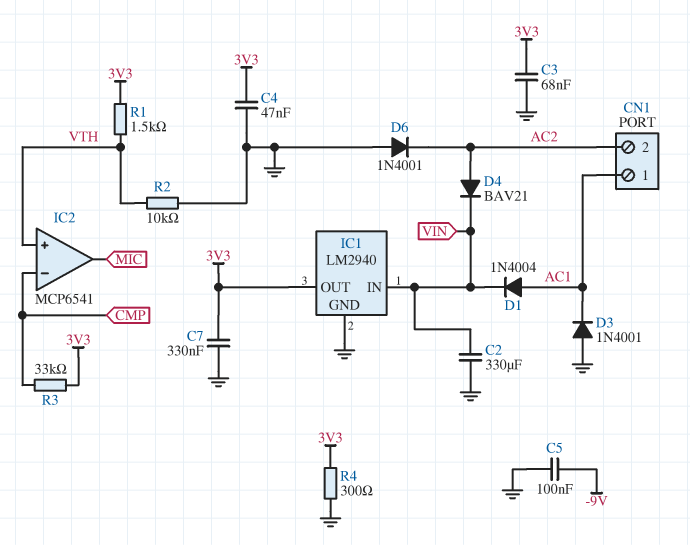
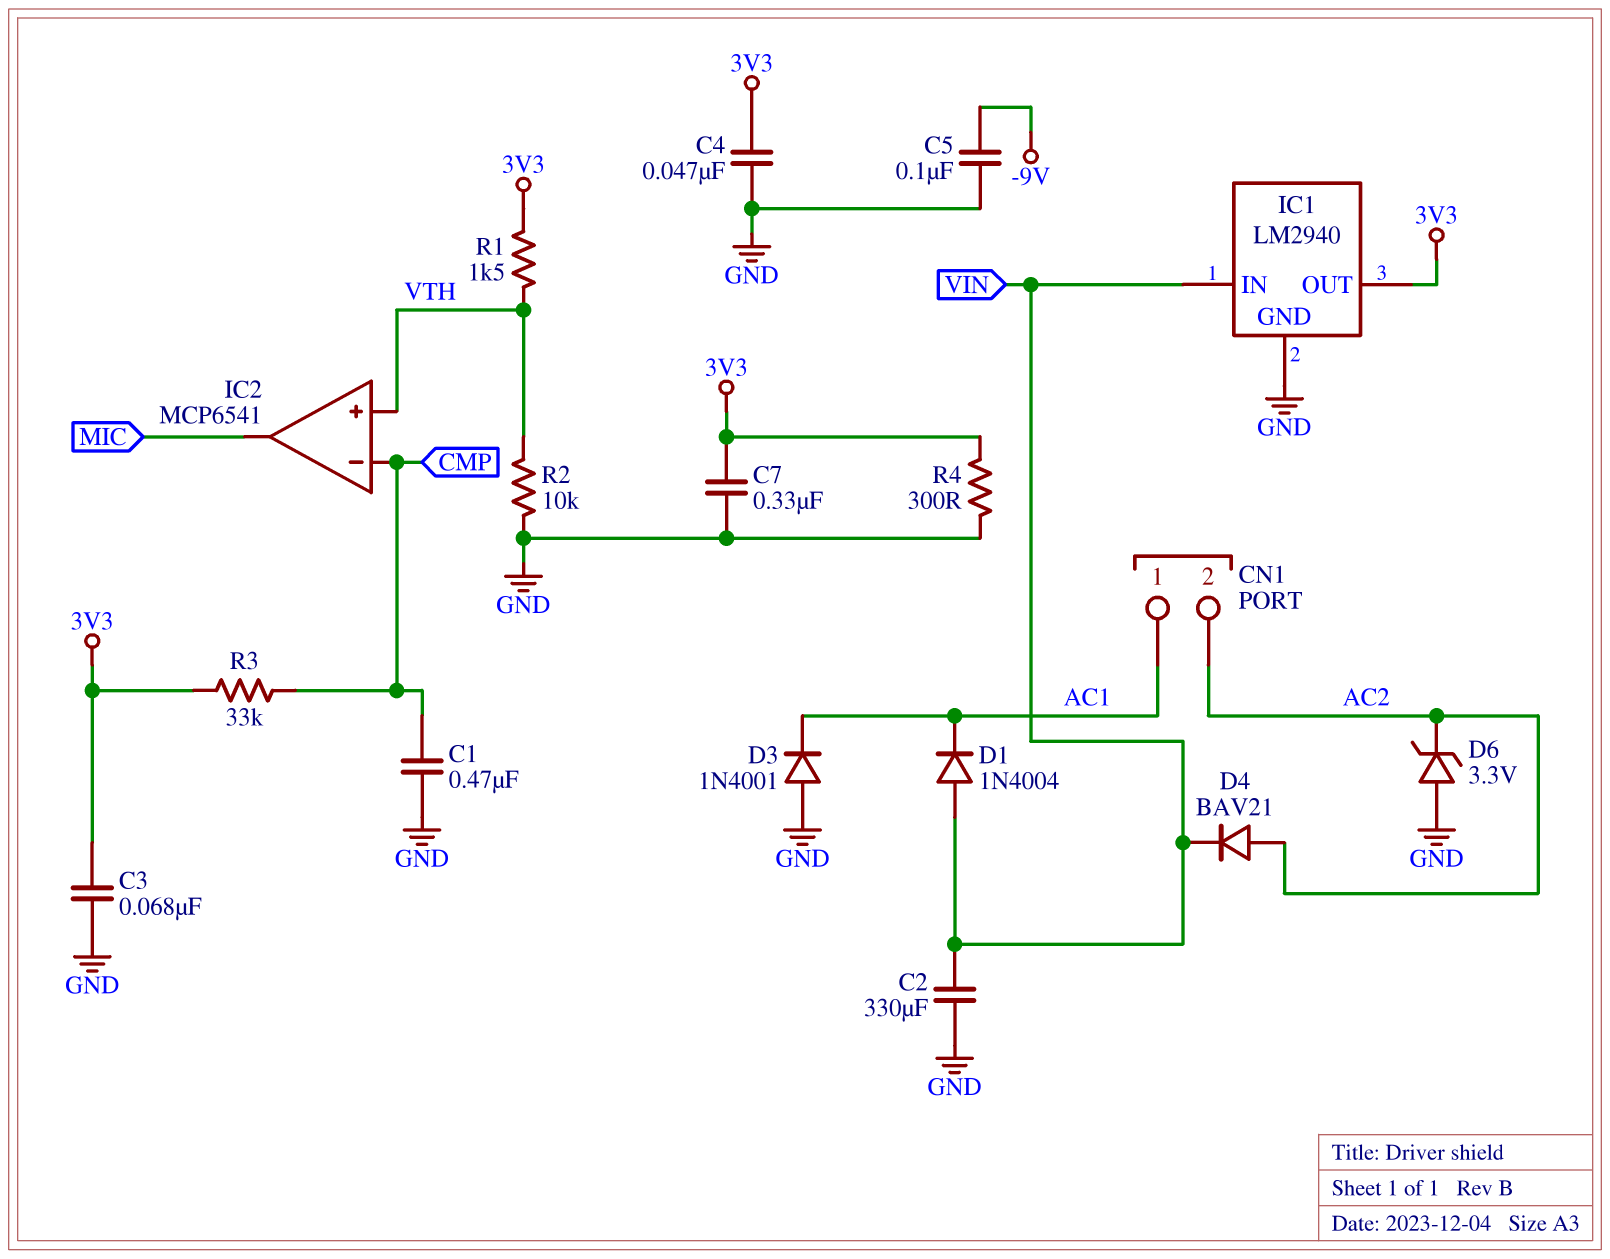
C1: none -> 470nF (CMP, GND)
D1: diode 1N4004 (A AC1, K VIN) -> diode 1N4004 (A VIN, K AC1)
D6: diode 1N4001 (A GND, K AC2) -> zener 3.3V (A GND, K AC2)

